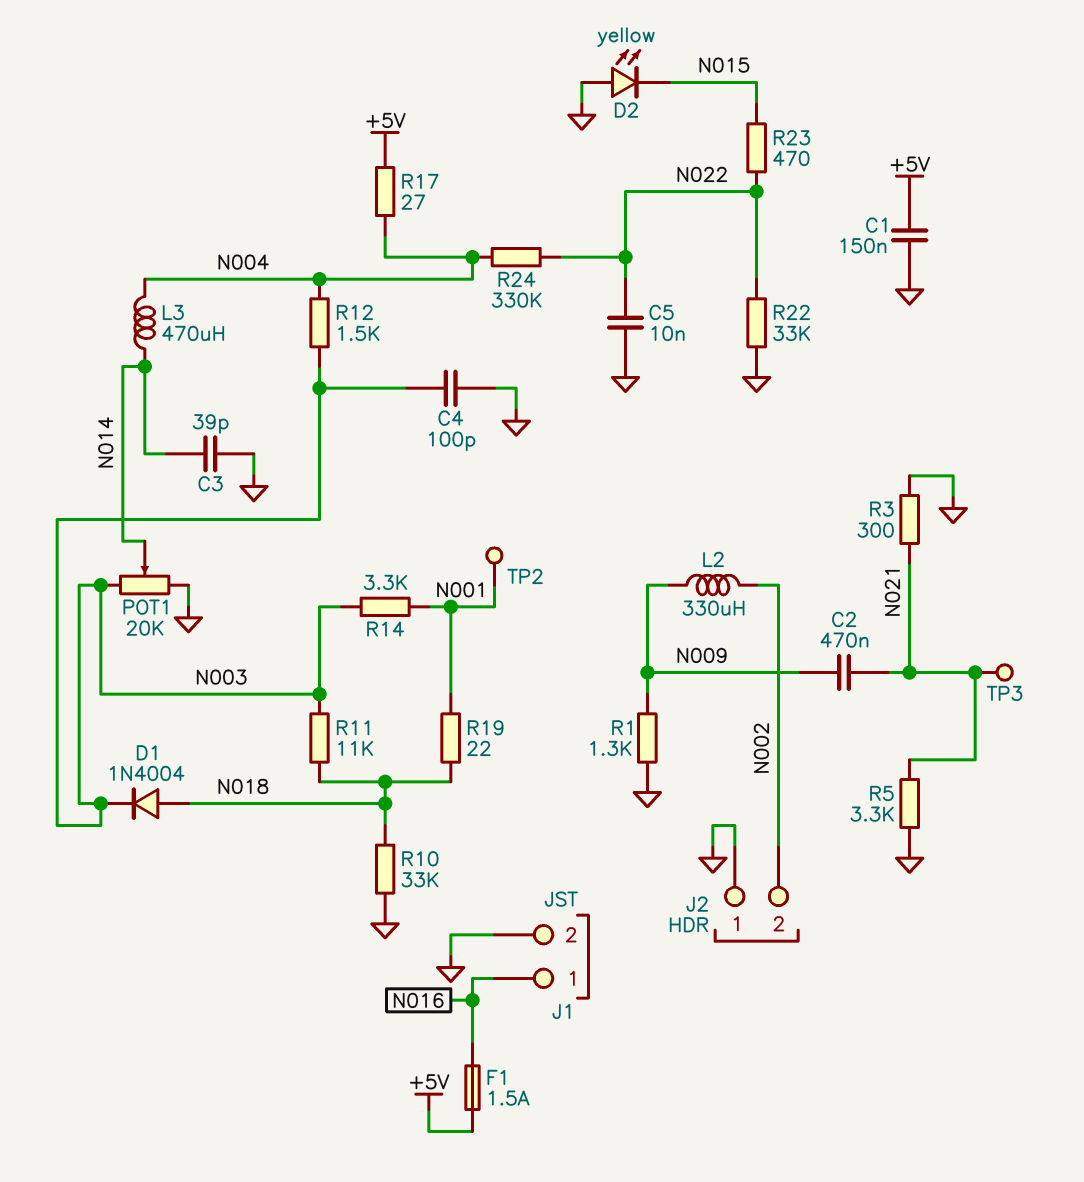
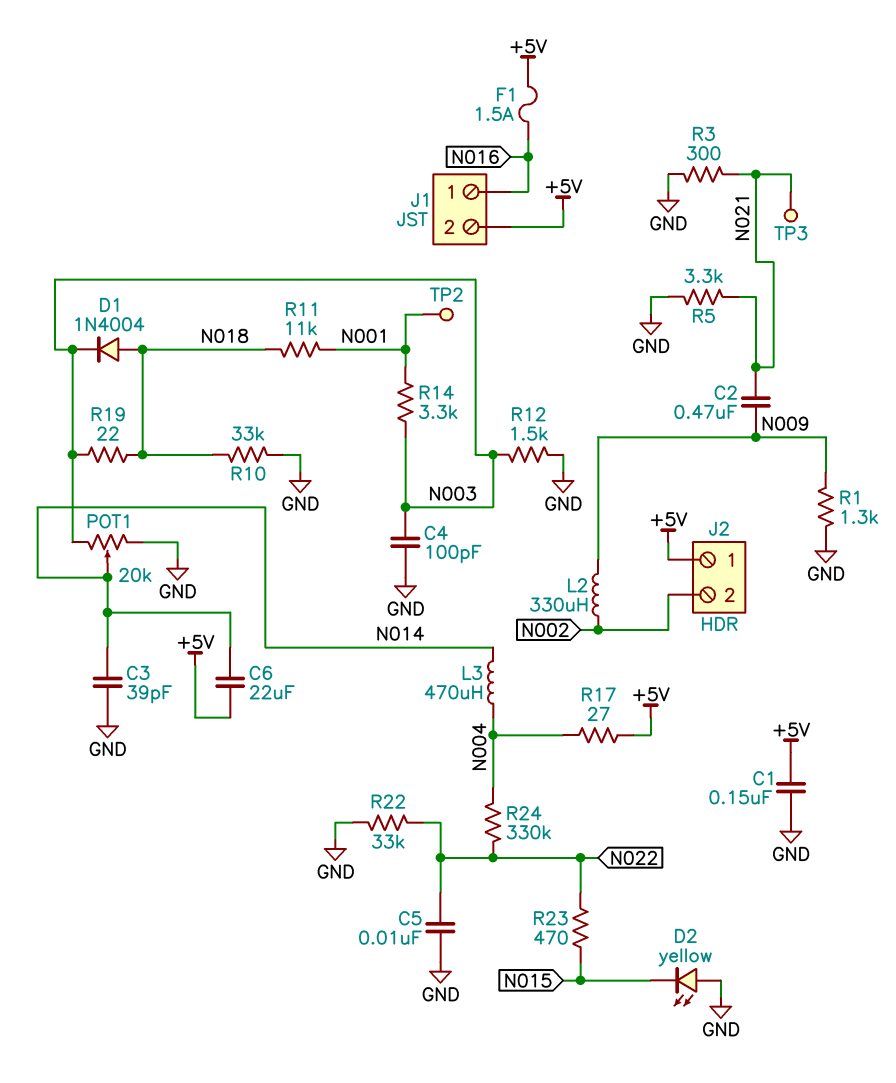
C6: none -> 22uF (+5V, N014)
J1 pin 2: GND -> +5V
J2 pin 1: GND -> +5V
R11: 11k (N003, N018) -> 11k (N001, N018)
R12: 1.5k (N003, N004) -> 1.5k (GND, N003)
R19: 22 (N001, N018) -> 22 (N003, N018)

